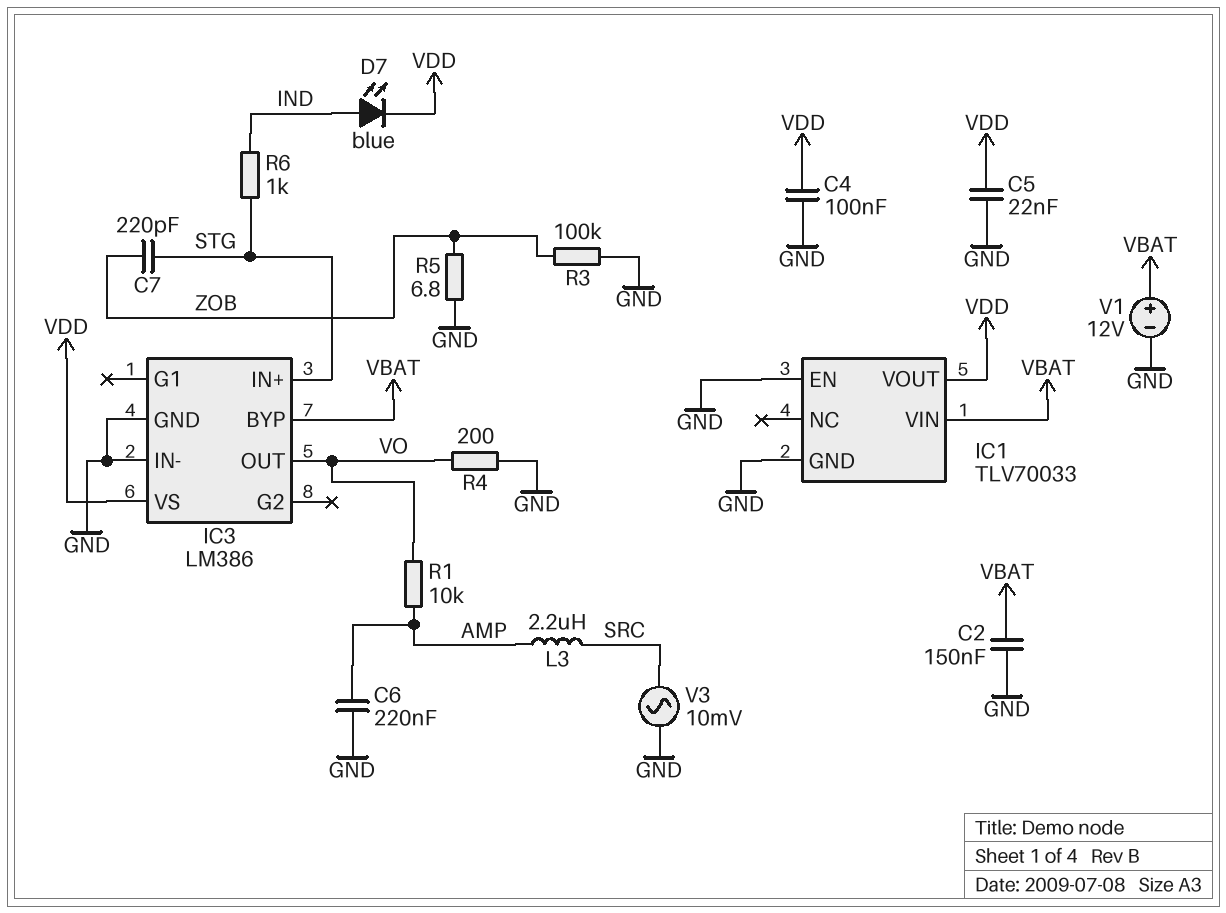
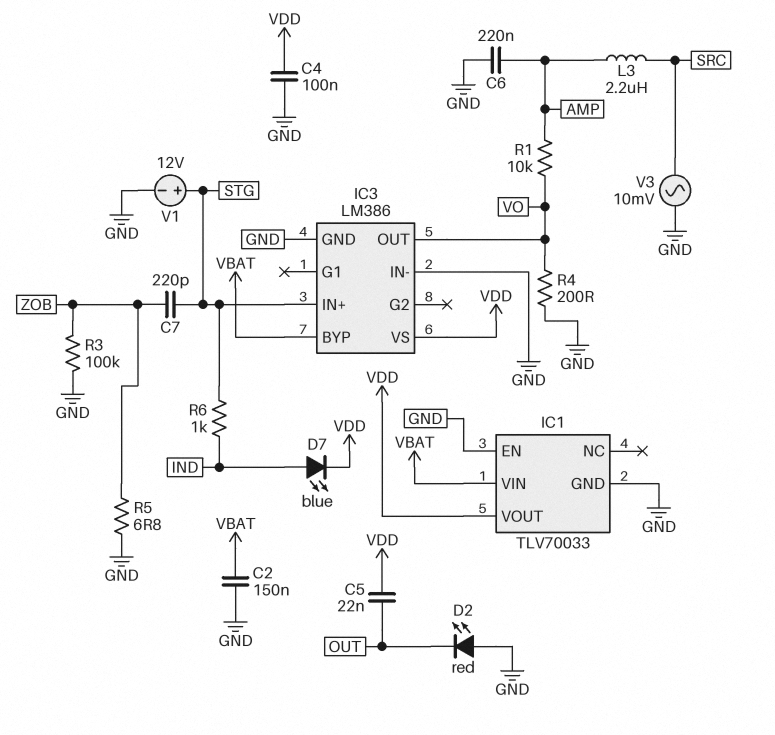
C5: 22nF (GND, VDD) -> 22nF (OUT, VDD)
D2: none -> LED red (A GND, K OUT)
V1: 12V (plus VBAT, minus GND) -> 12V (plus STG, minus GND)

